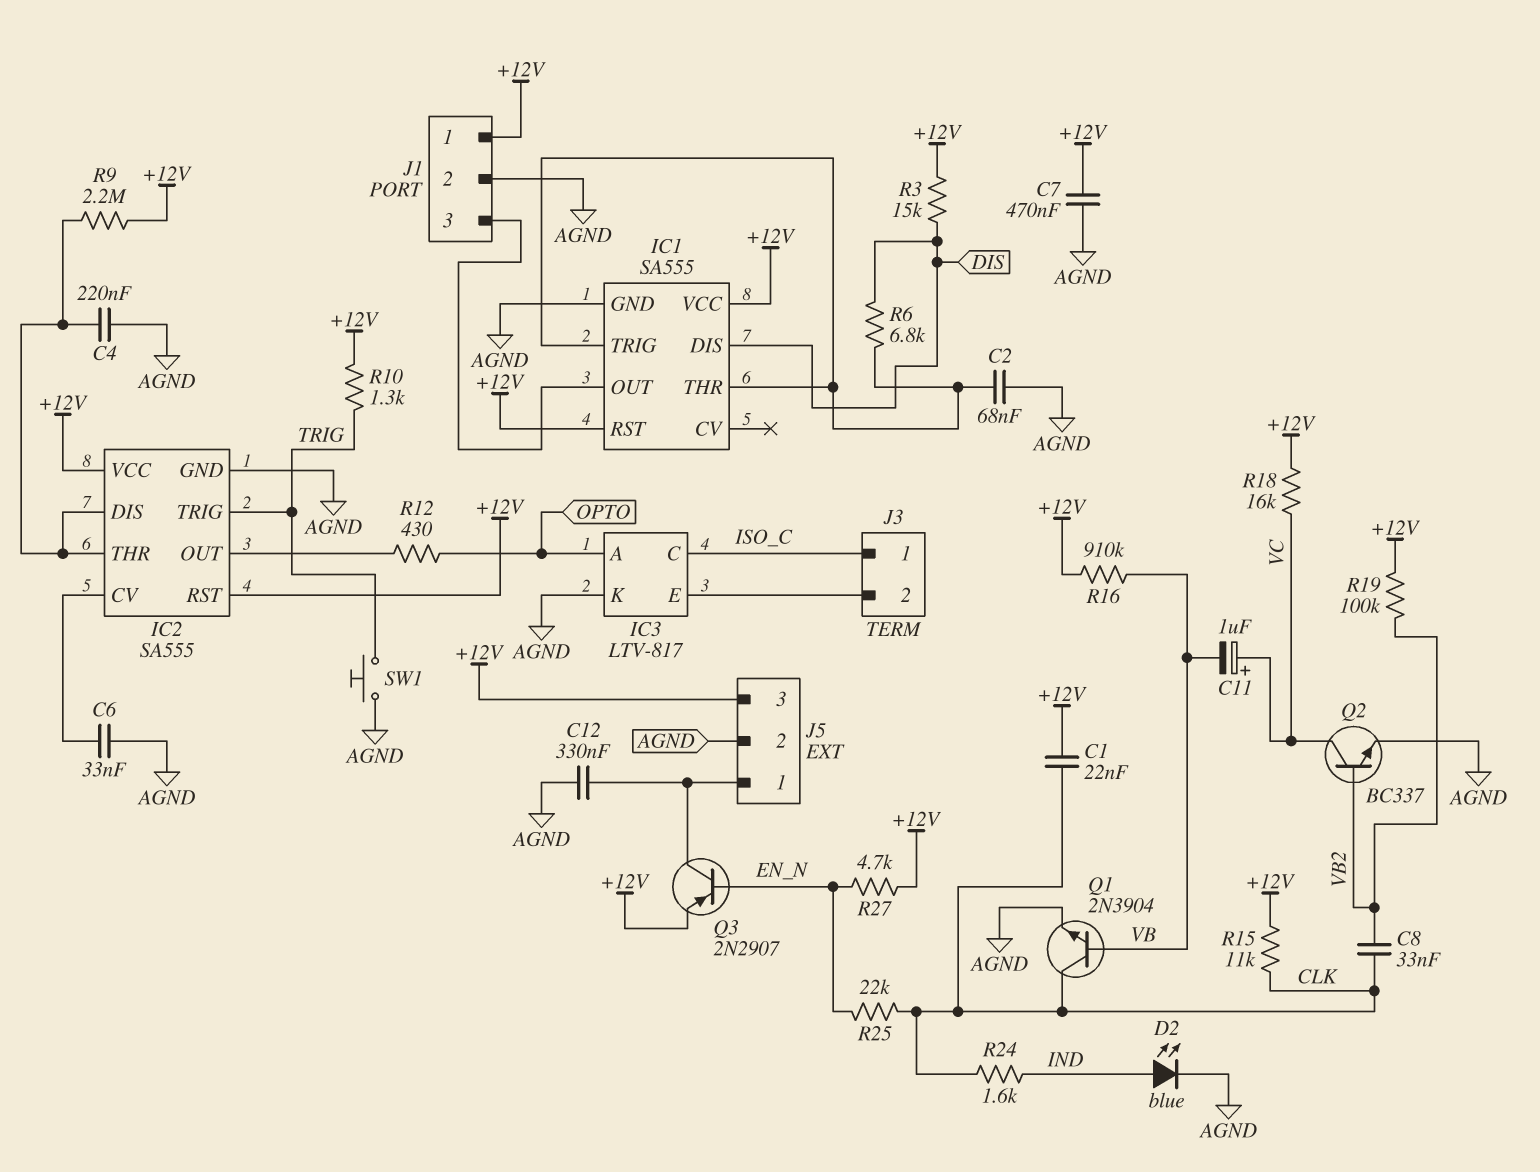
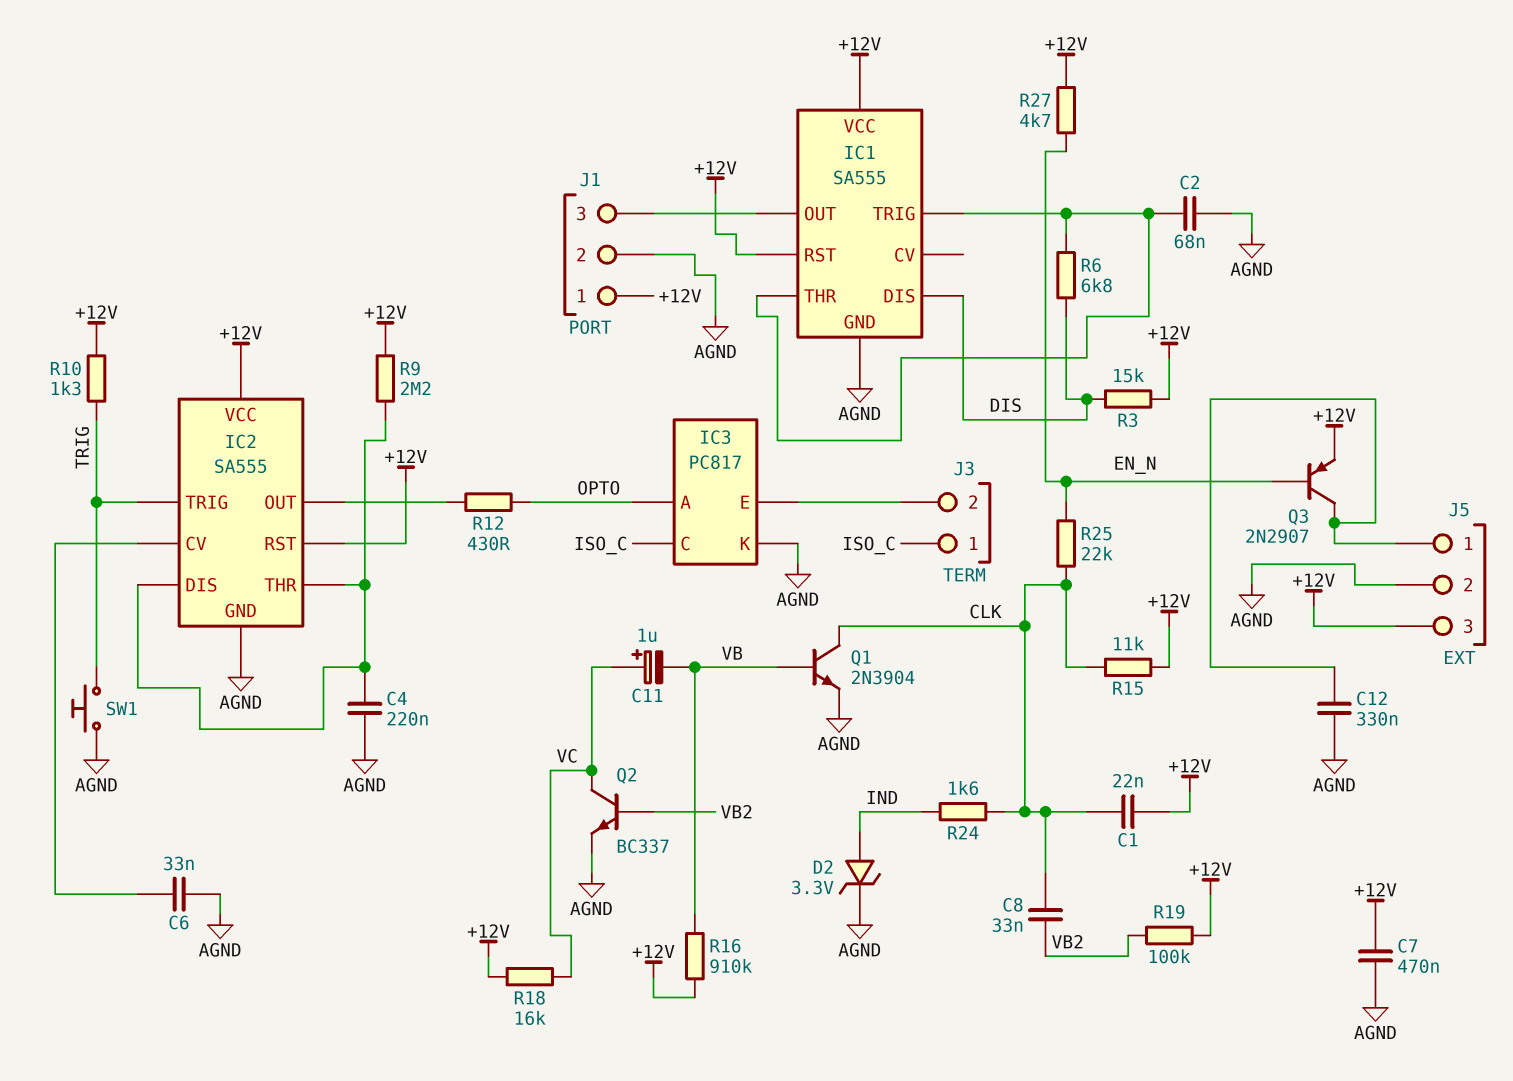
D2: LED blue (A IND, K AGND) -> zener 3.3V (A IND, K AGND)
IC3: LTV-817 -> PC817

